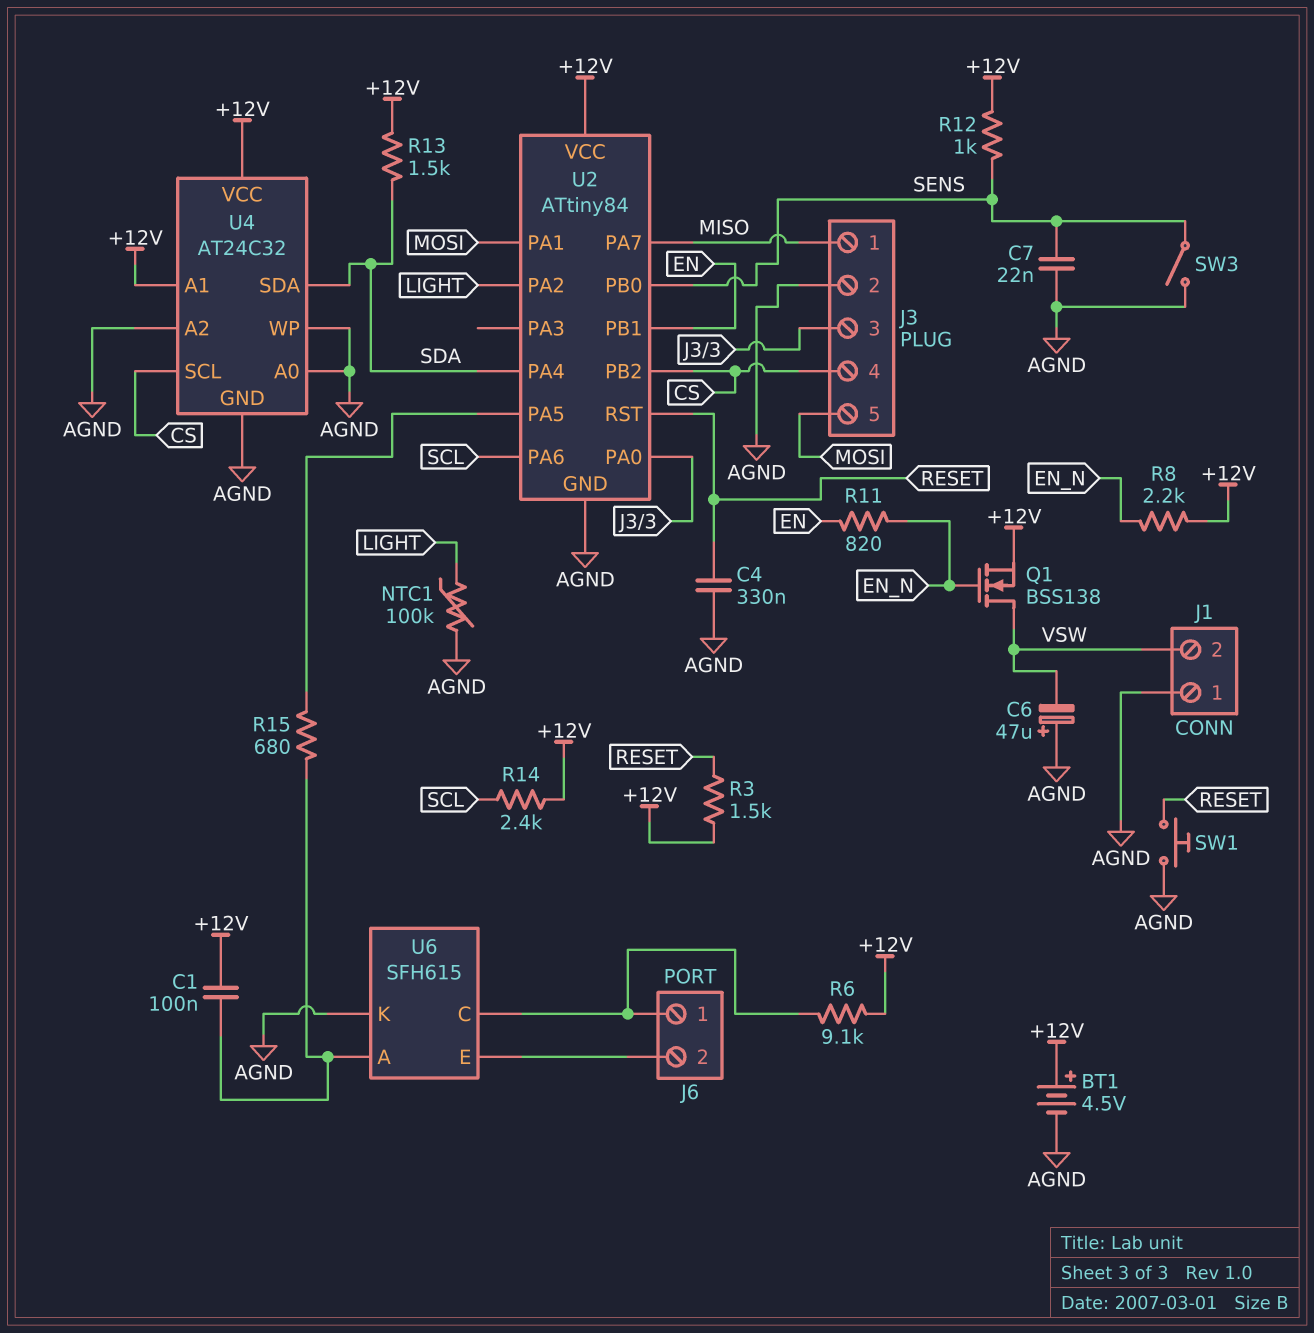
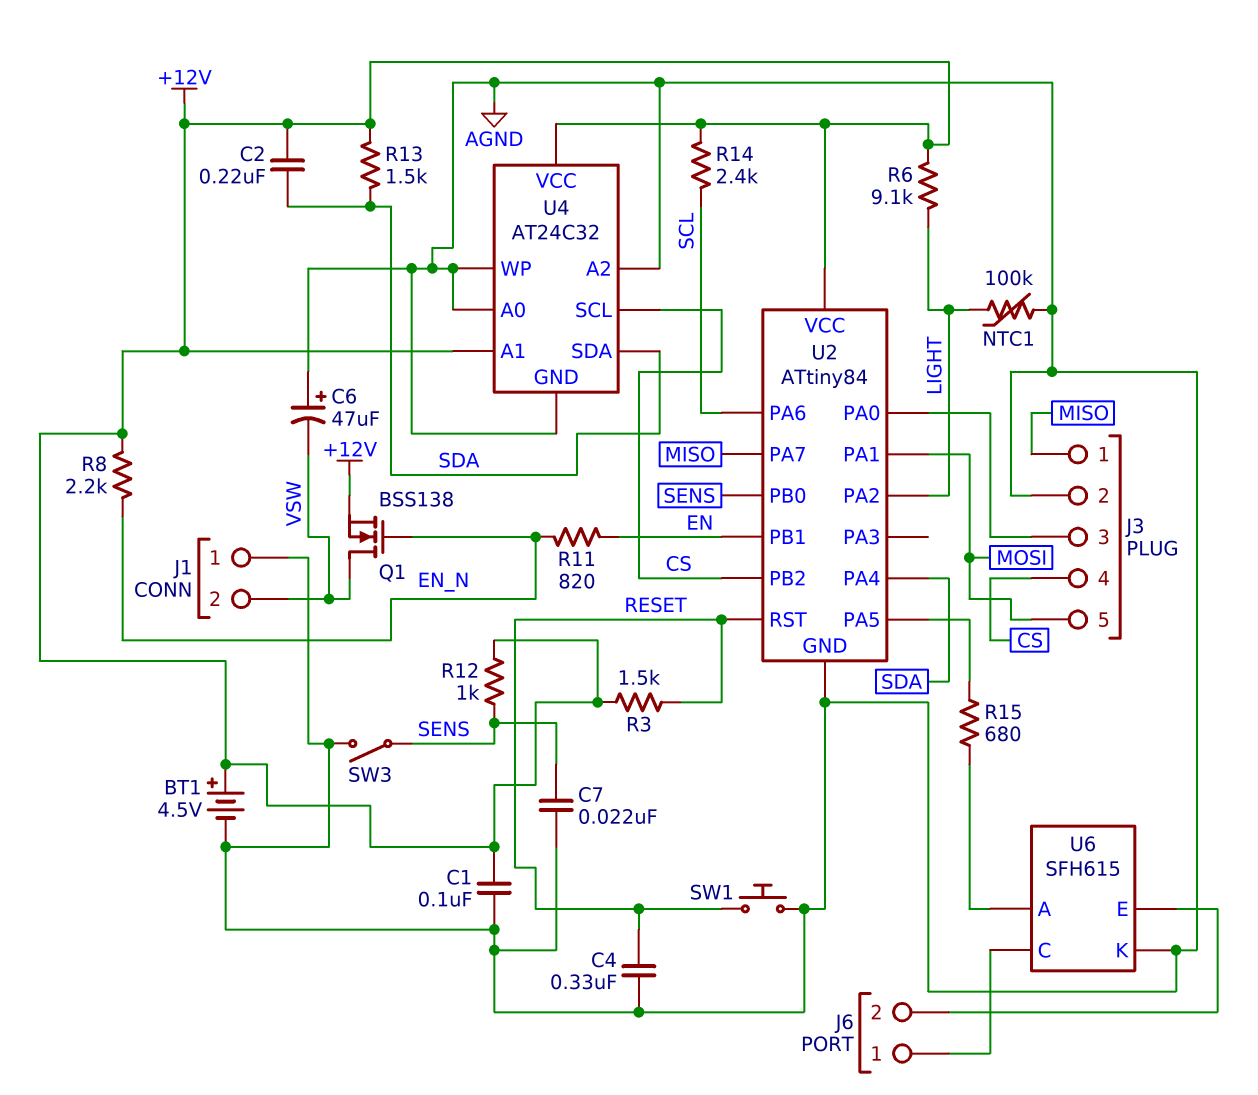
C1: 100nF (+12V, U6/A) -> 100nF (+12V, AGND)
C2: none -> 220nF (+12V, SDA)
R6: 9.1k (+12V, J6/1) -> 9.1k (+12V, LIGHT)

